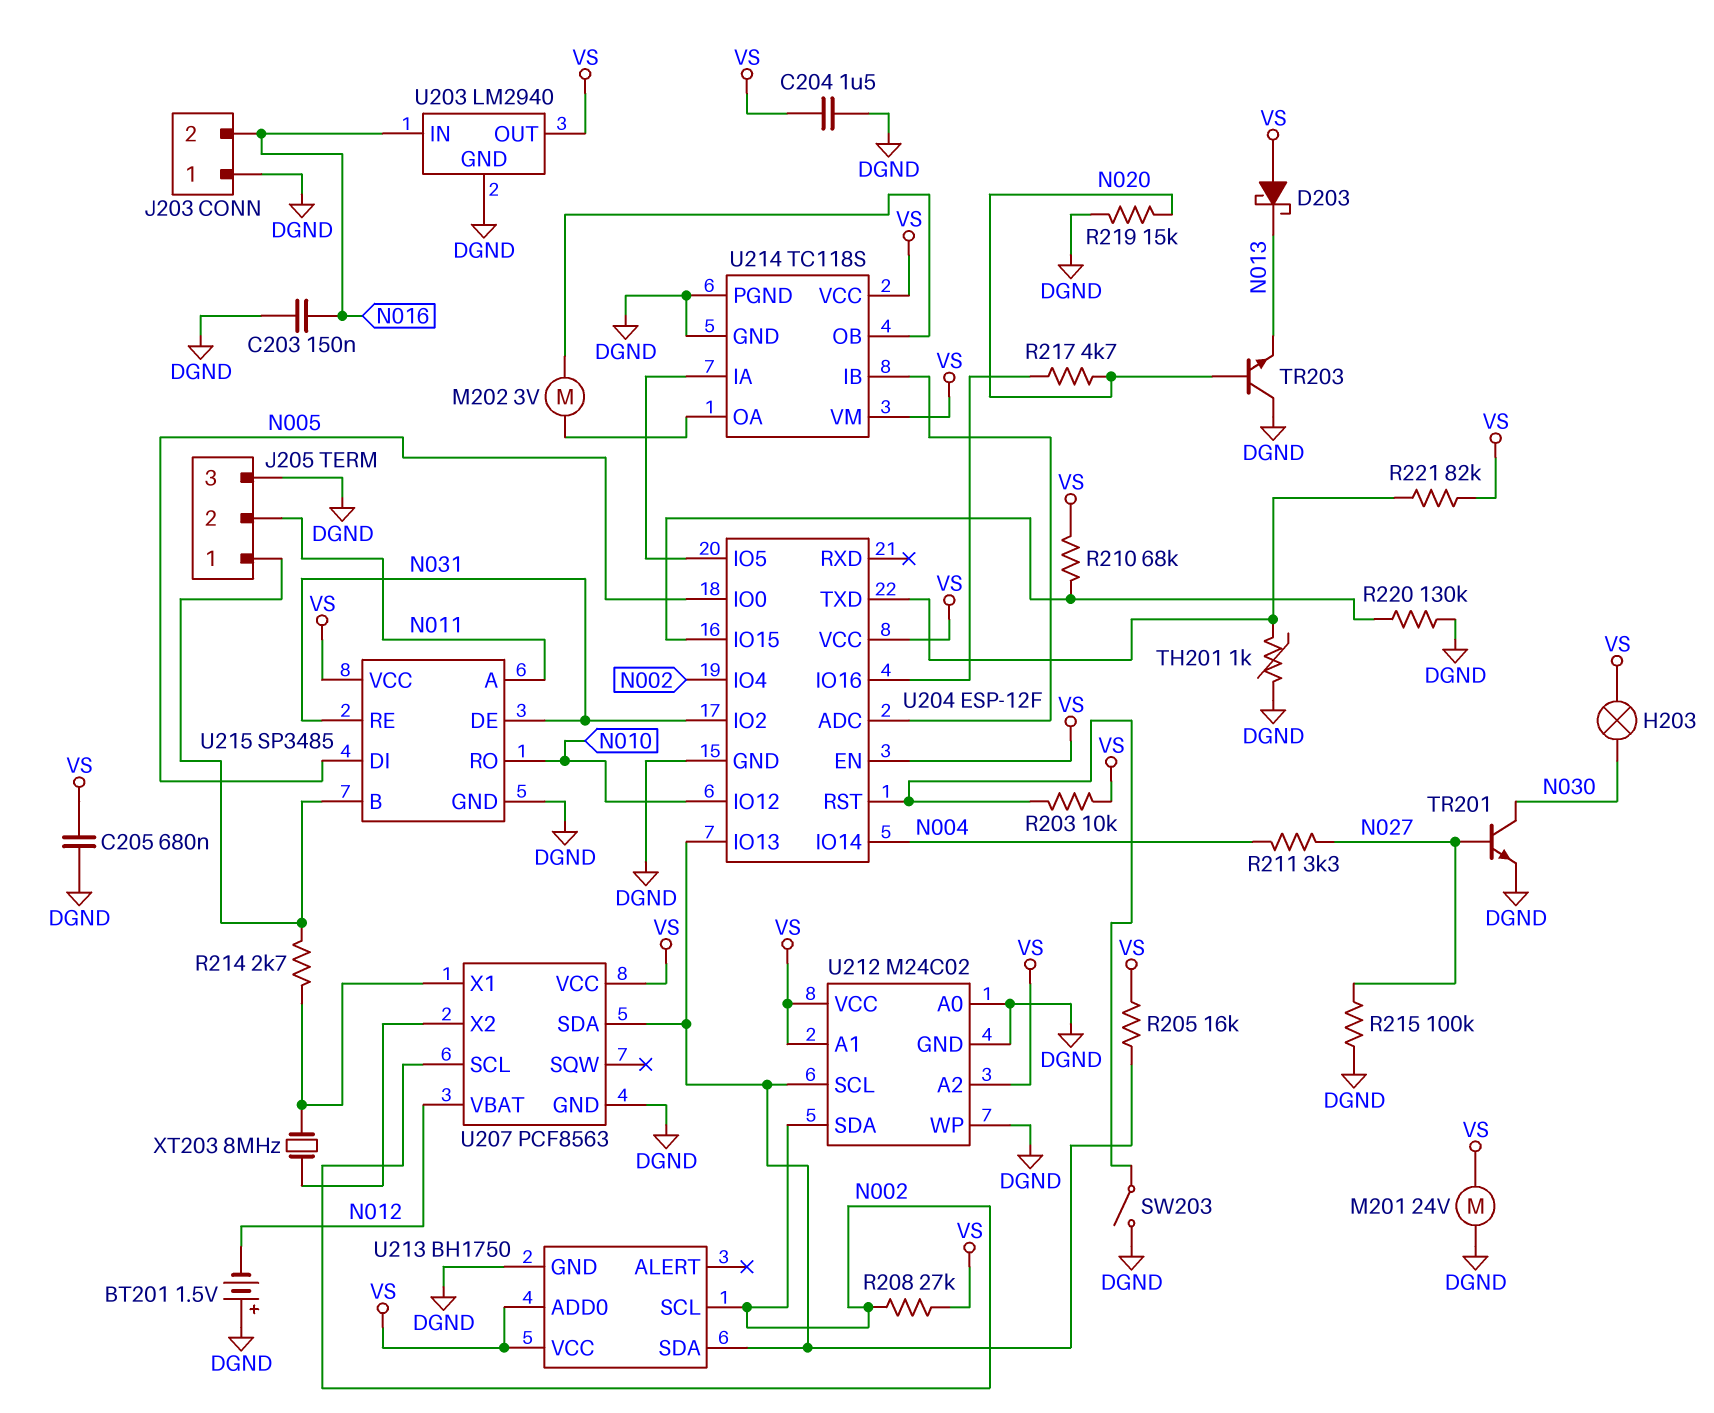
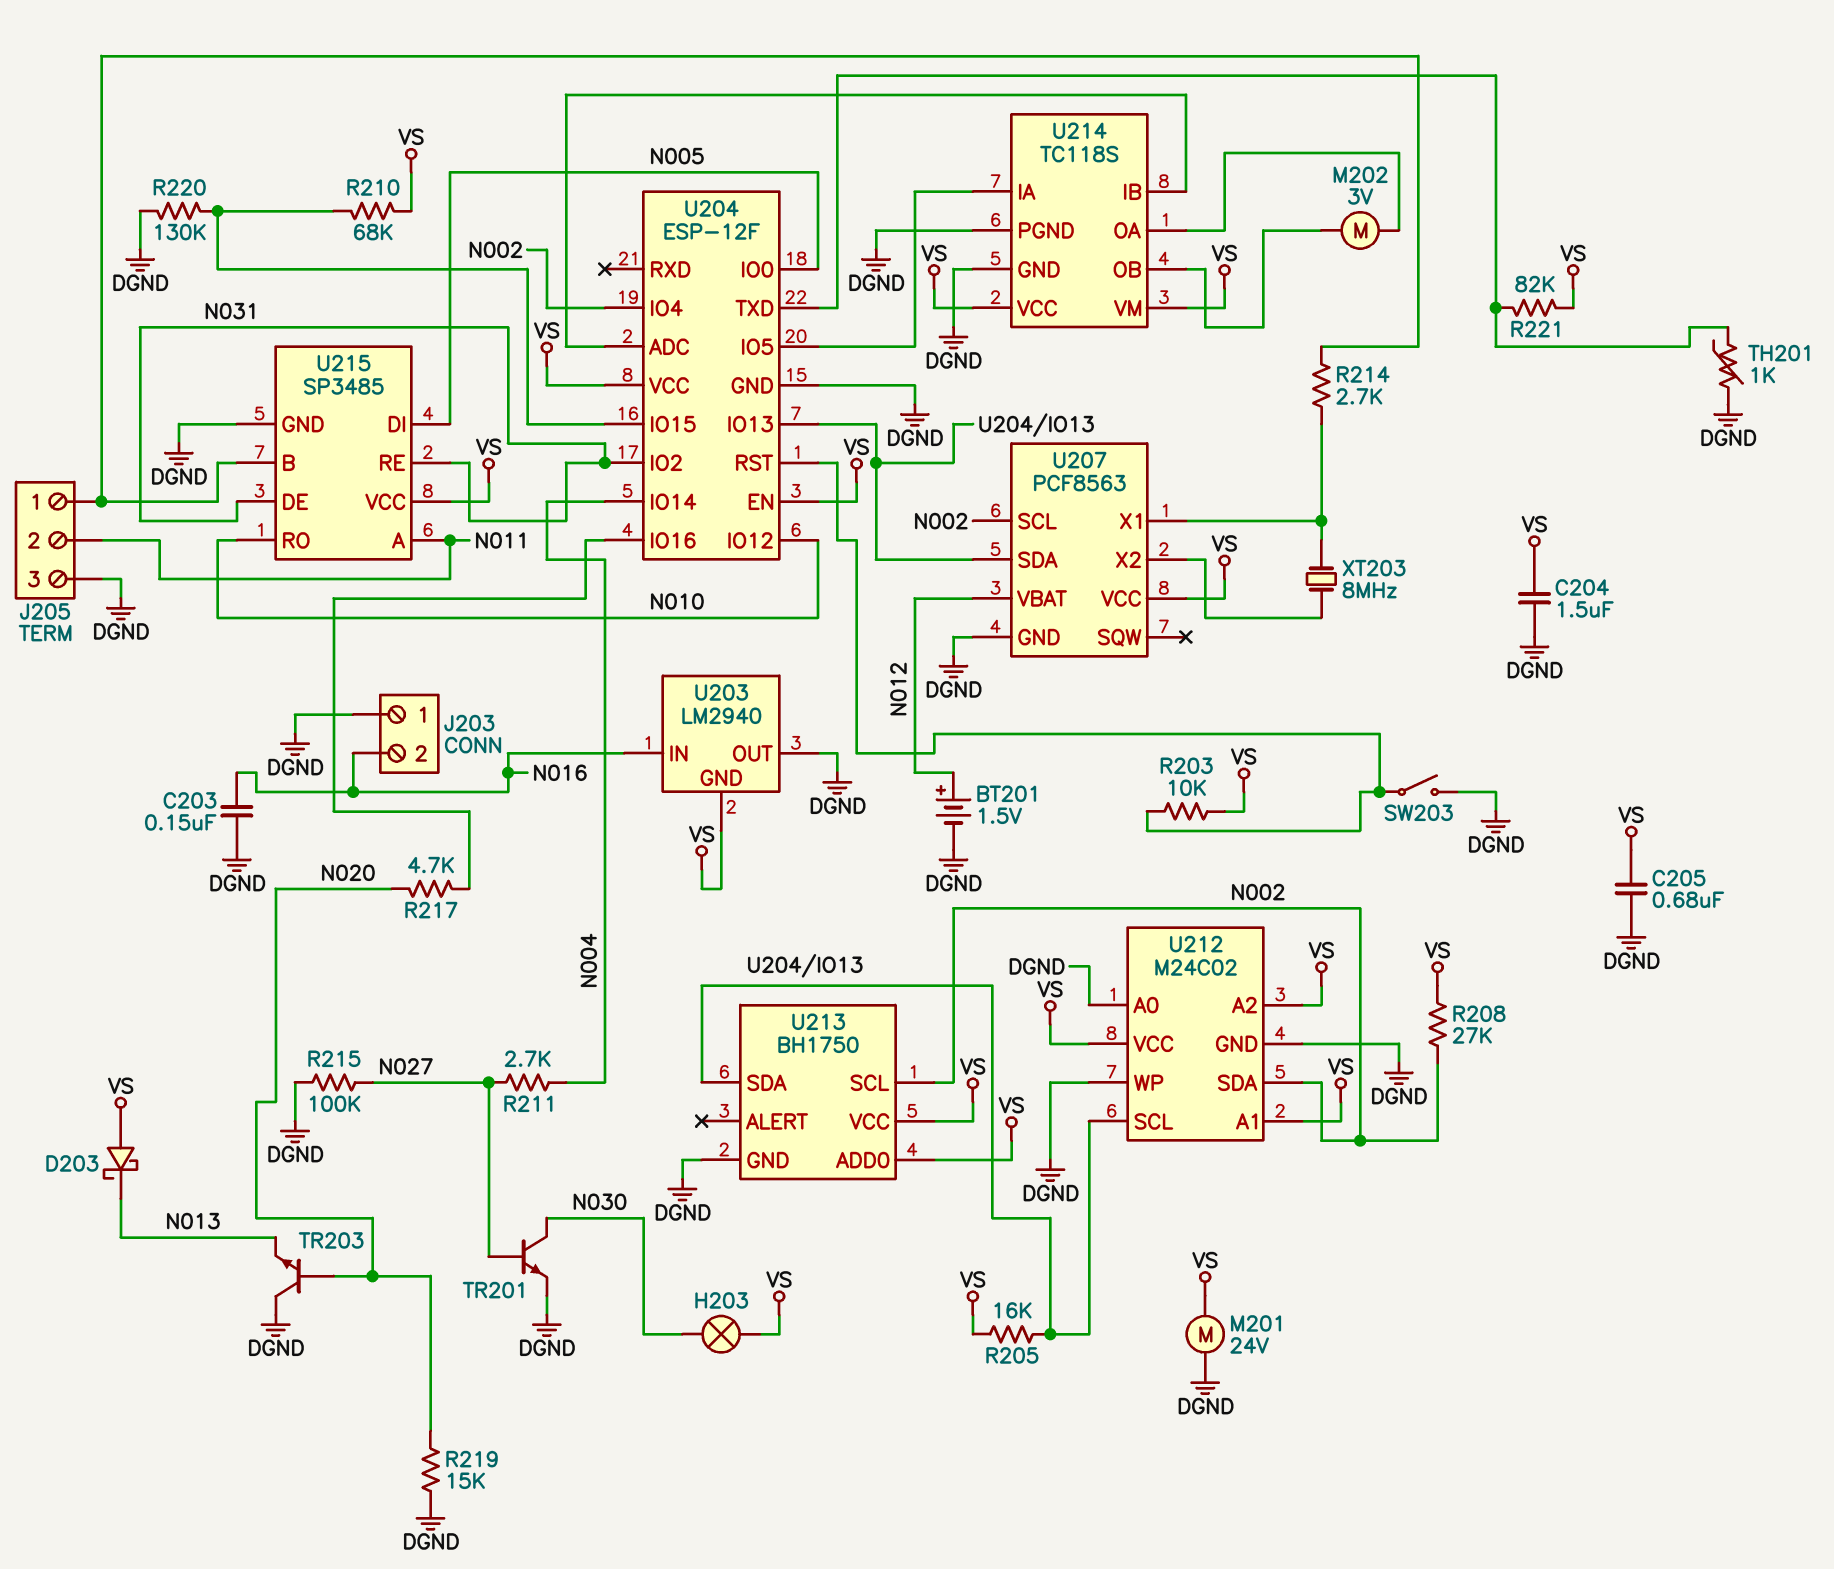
BT201: 1.5V (plus DGND, minus N012) -> 1.5V (plus N012, minus DGND)
R211: 3.3k (N004, N027) -> 2.7k (N004, N027)
U203 pin GND: DGND -> VS
U203 pin OUT: VS -> DGND

